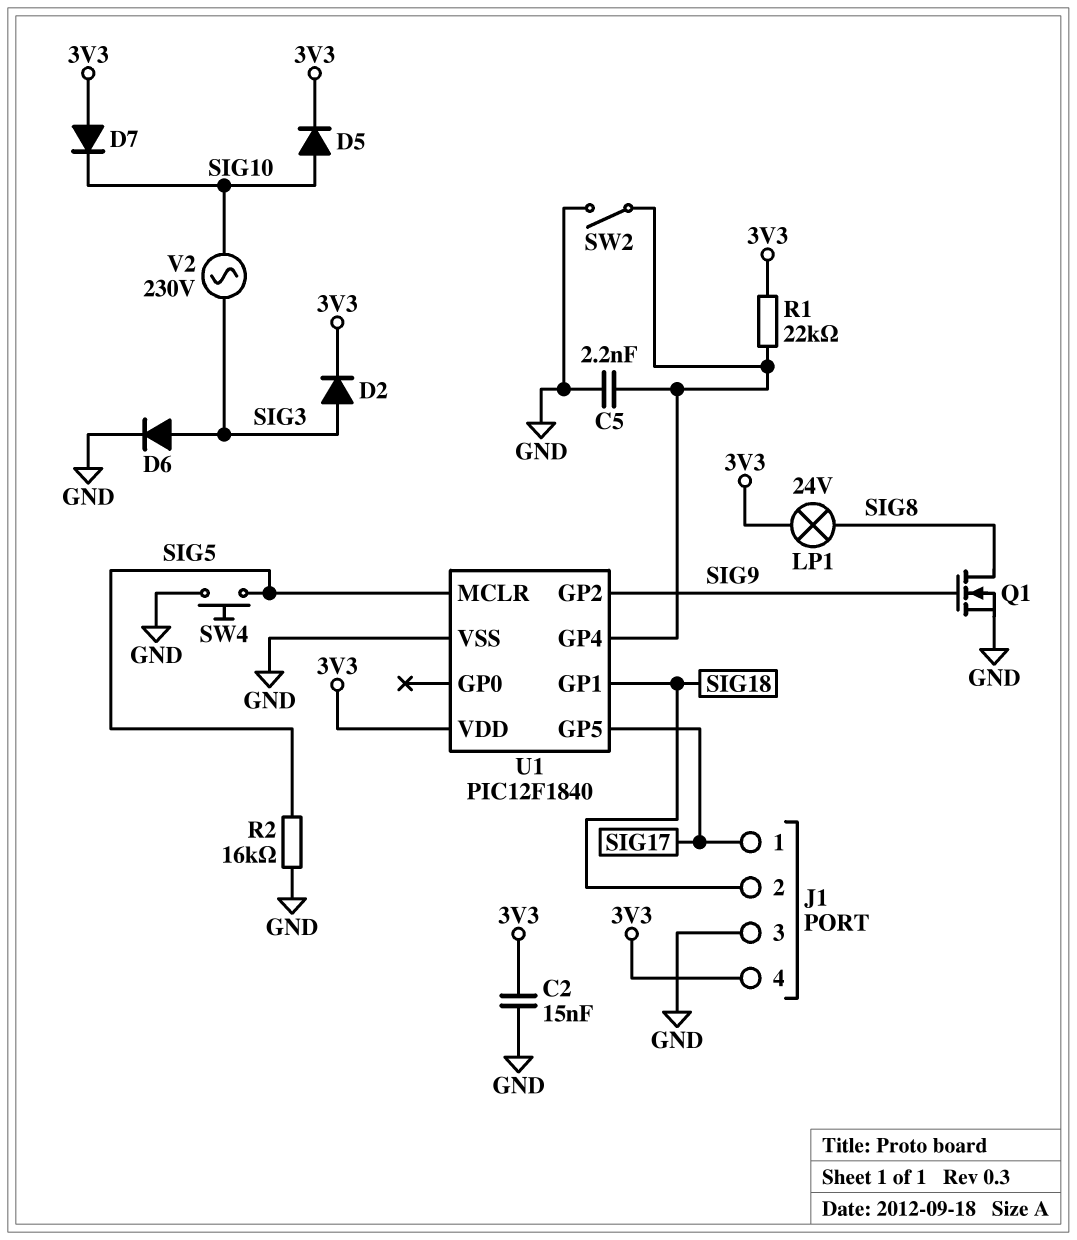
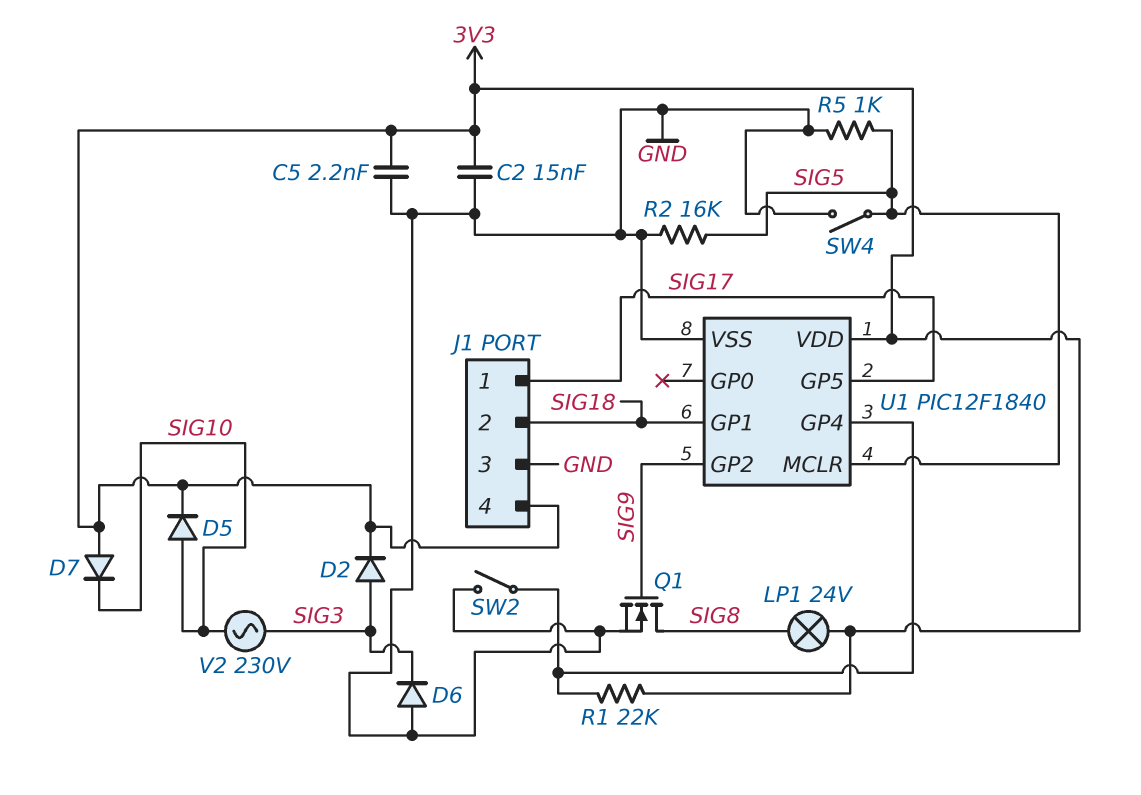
C5: 2.2nF (GND, U1/GP4) -> 2.2nF (3V3, GND)
D6: diode (A SIG3, K GND) -> diode (A GND, K SIG3)
R5: none -> 1k (GND, SIG5)
SW4: button (GND, SIG5) -> switch (GND, SIG5)

